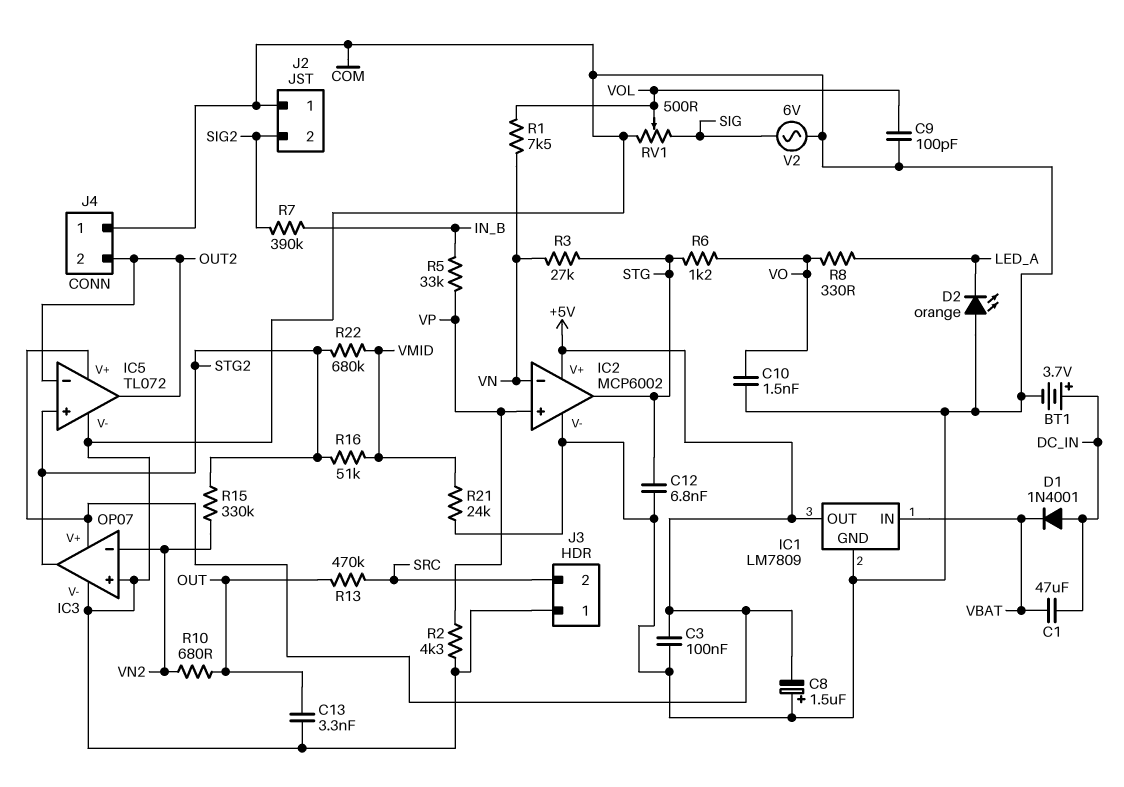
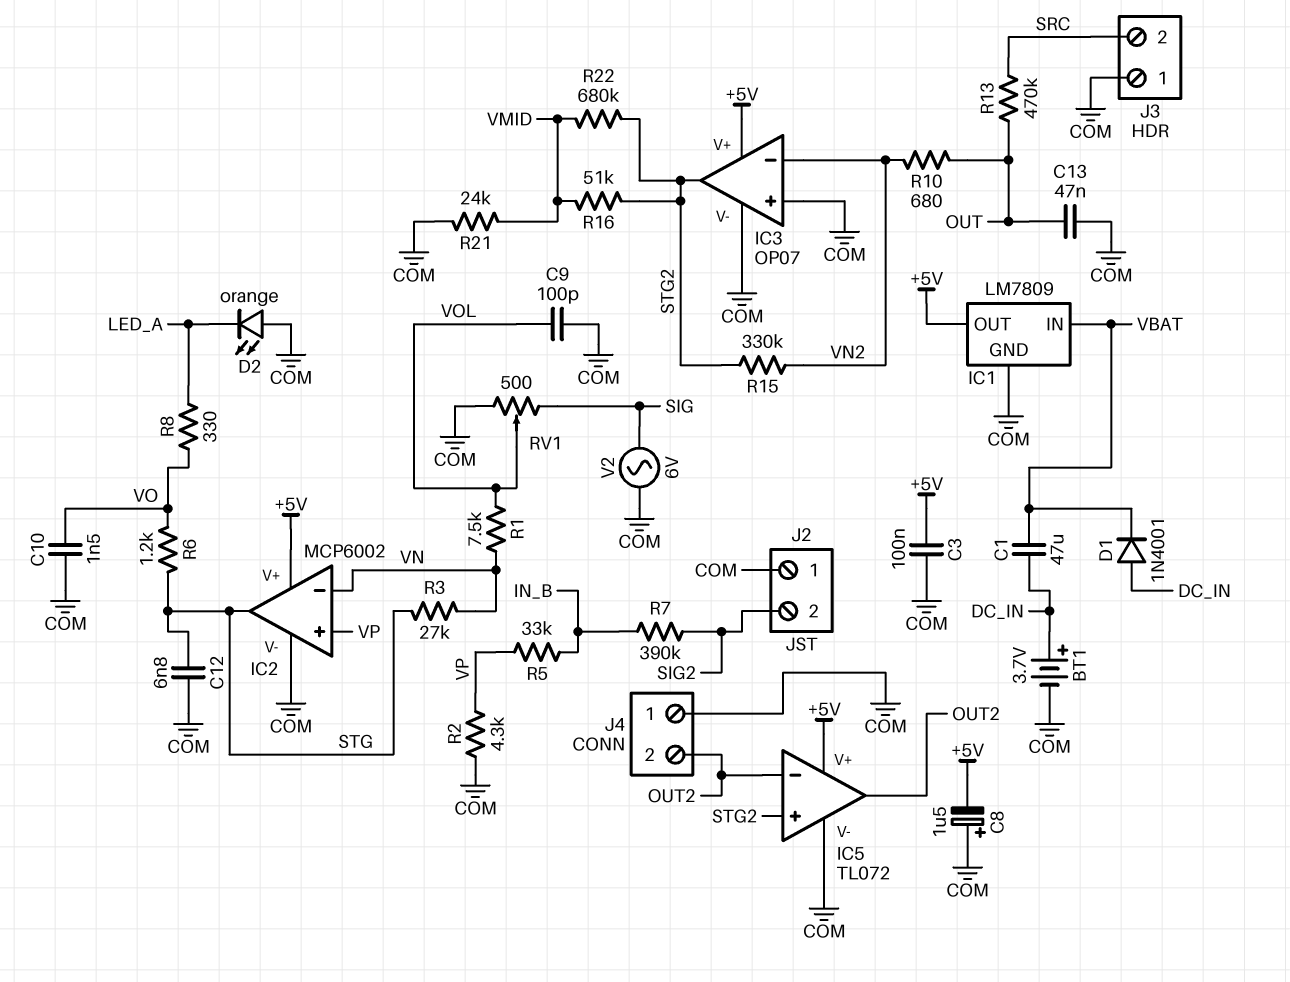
C13: 3.3nF (COM, OUT) -> 47nF (COM, OUT)

